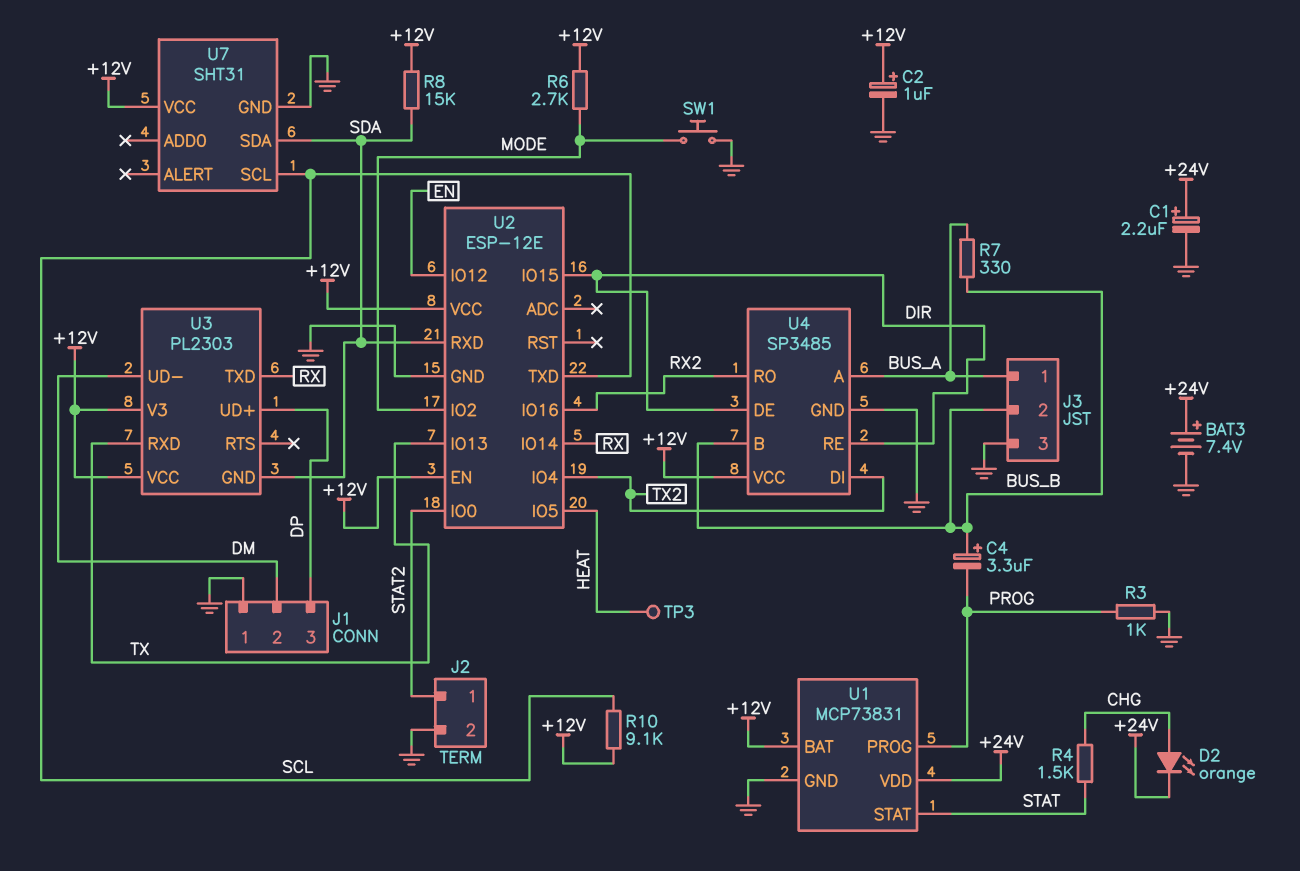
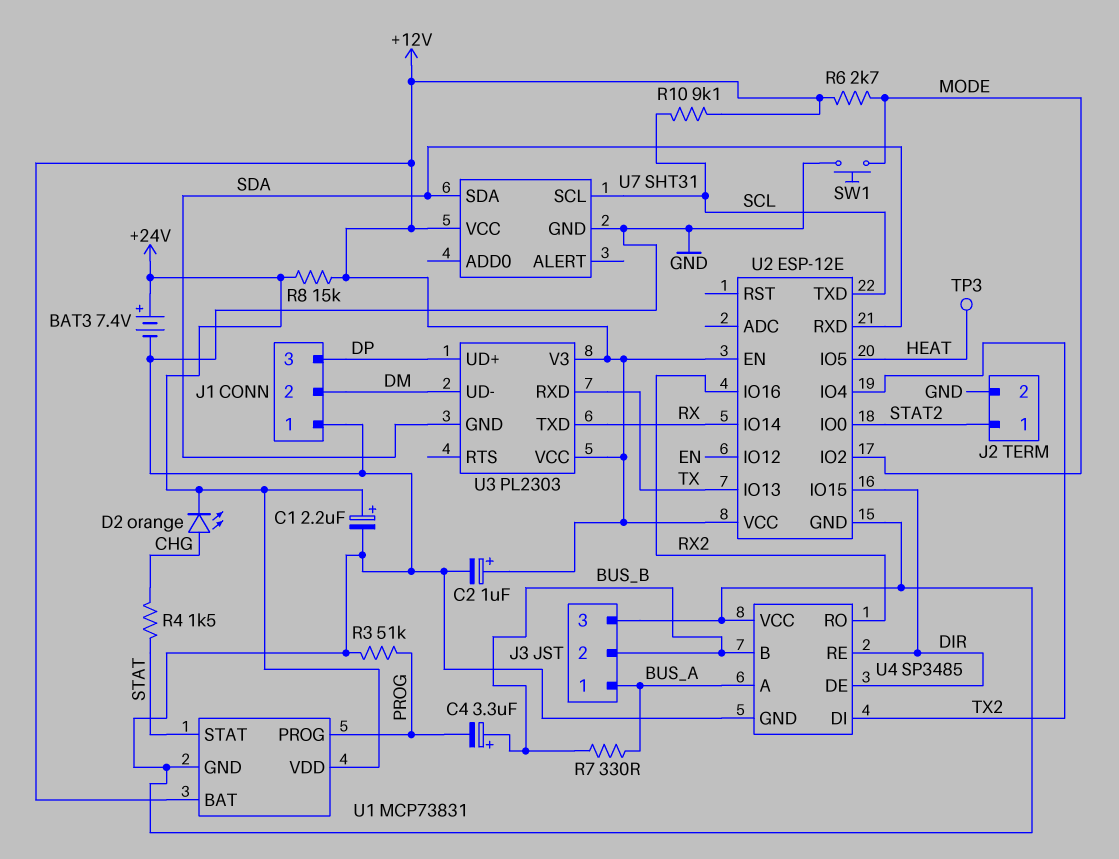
R3: 1k (GND, PROG) -> 51k (GND, PROG)
R8: 15k (+12V, SDA) -> 15k (+12V, +24V)
U4 pin VCC: +12V -> GND

